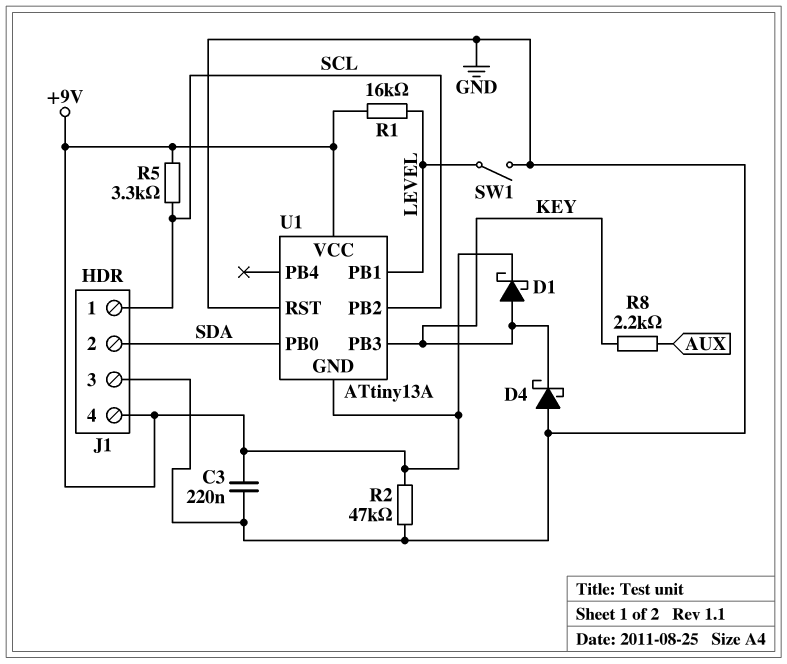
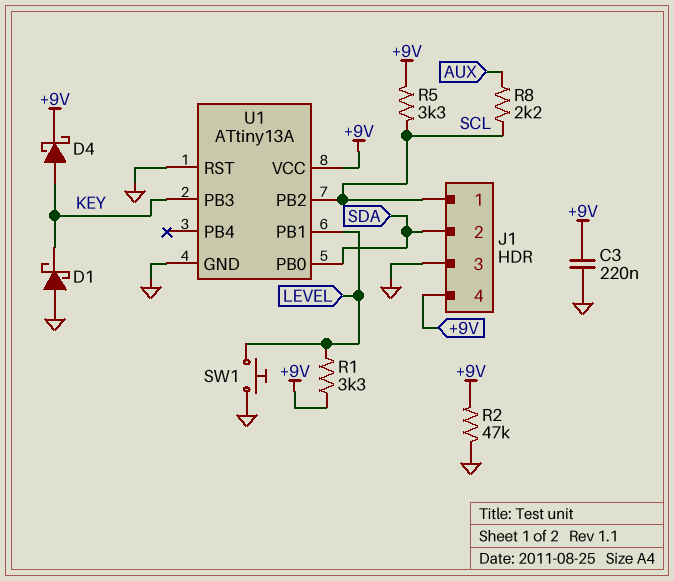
D1: schottky (A KEY, K +9V) -> schottky (A GND, K KEY)
D4: schottky (A GND, K KEY) -> schottky (A KEY, K +9V)
R1: 16k (+9V, LEVEL) -> 3.3k (+9V, LEVEL)
R8: 2.2k (AUX, KEY) -> 2.2k (AUX, SCL)
SW1: switch (GND, LEVEL) -> button (GND, LEVEL)
U1 pin GND: +9V -> GND

